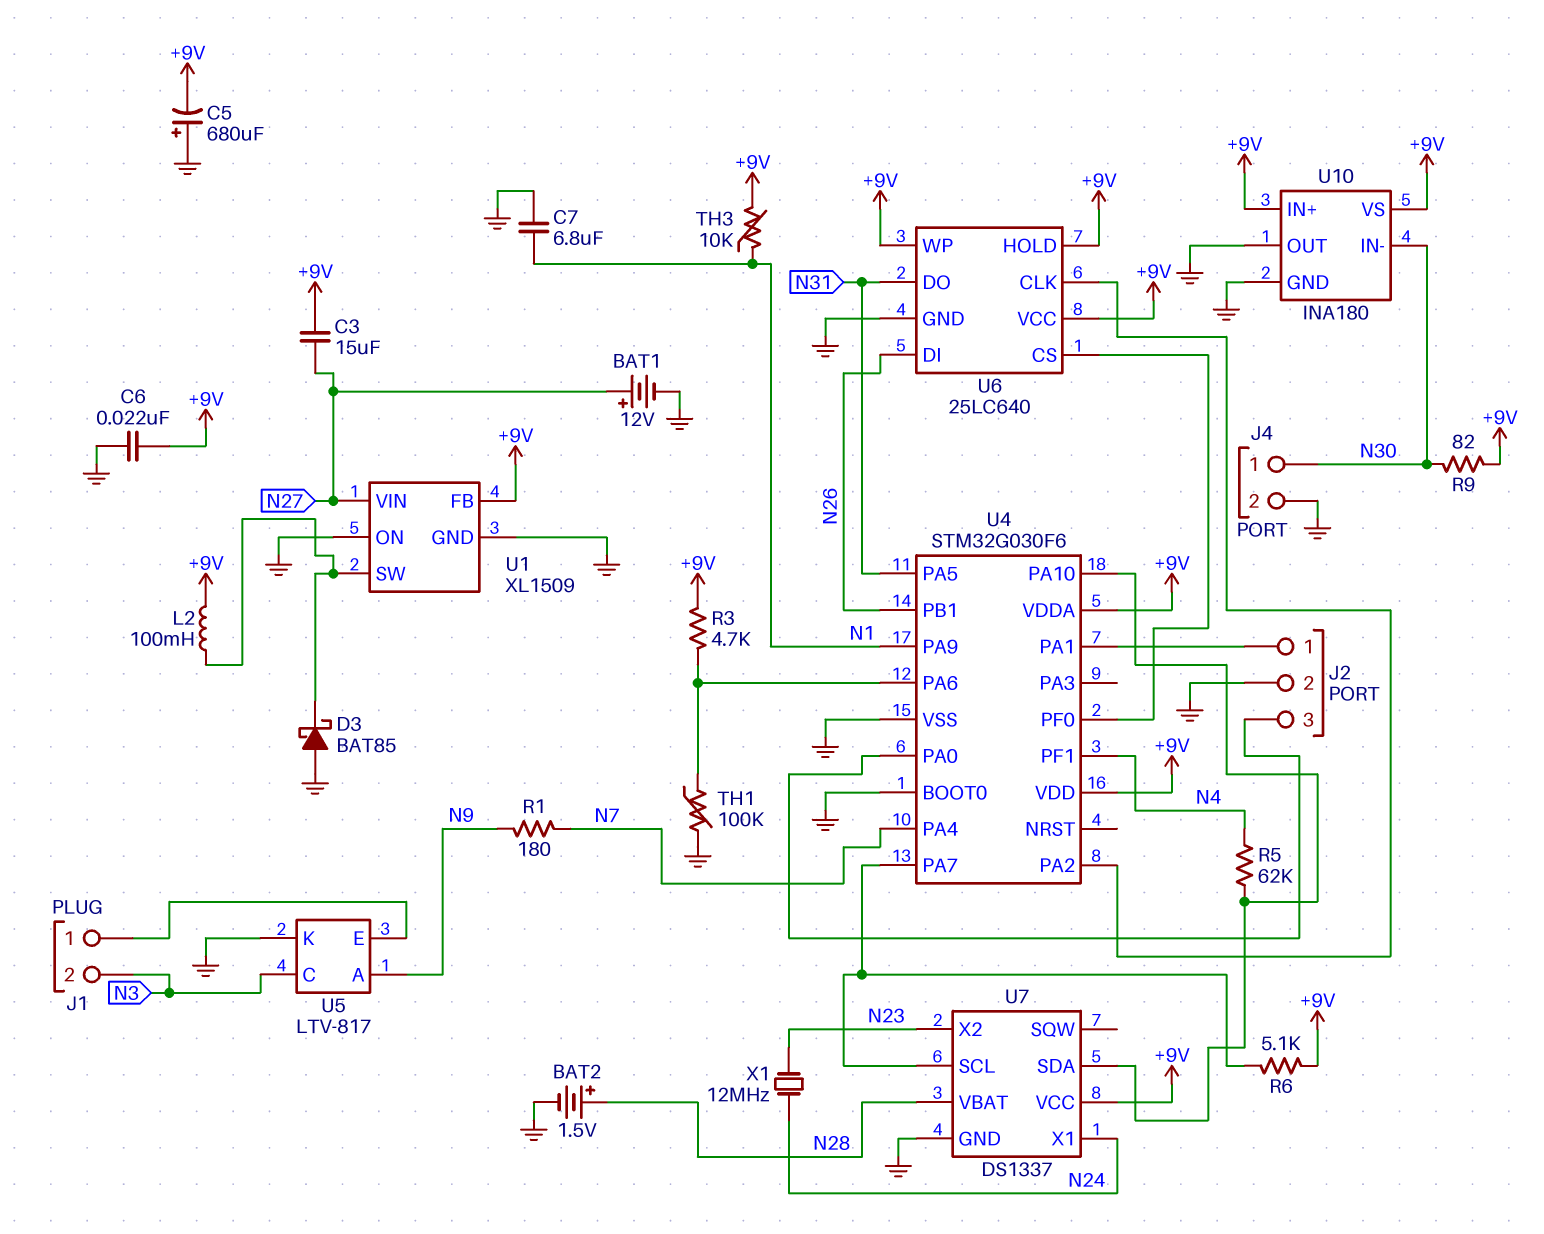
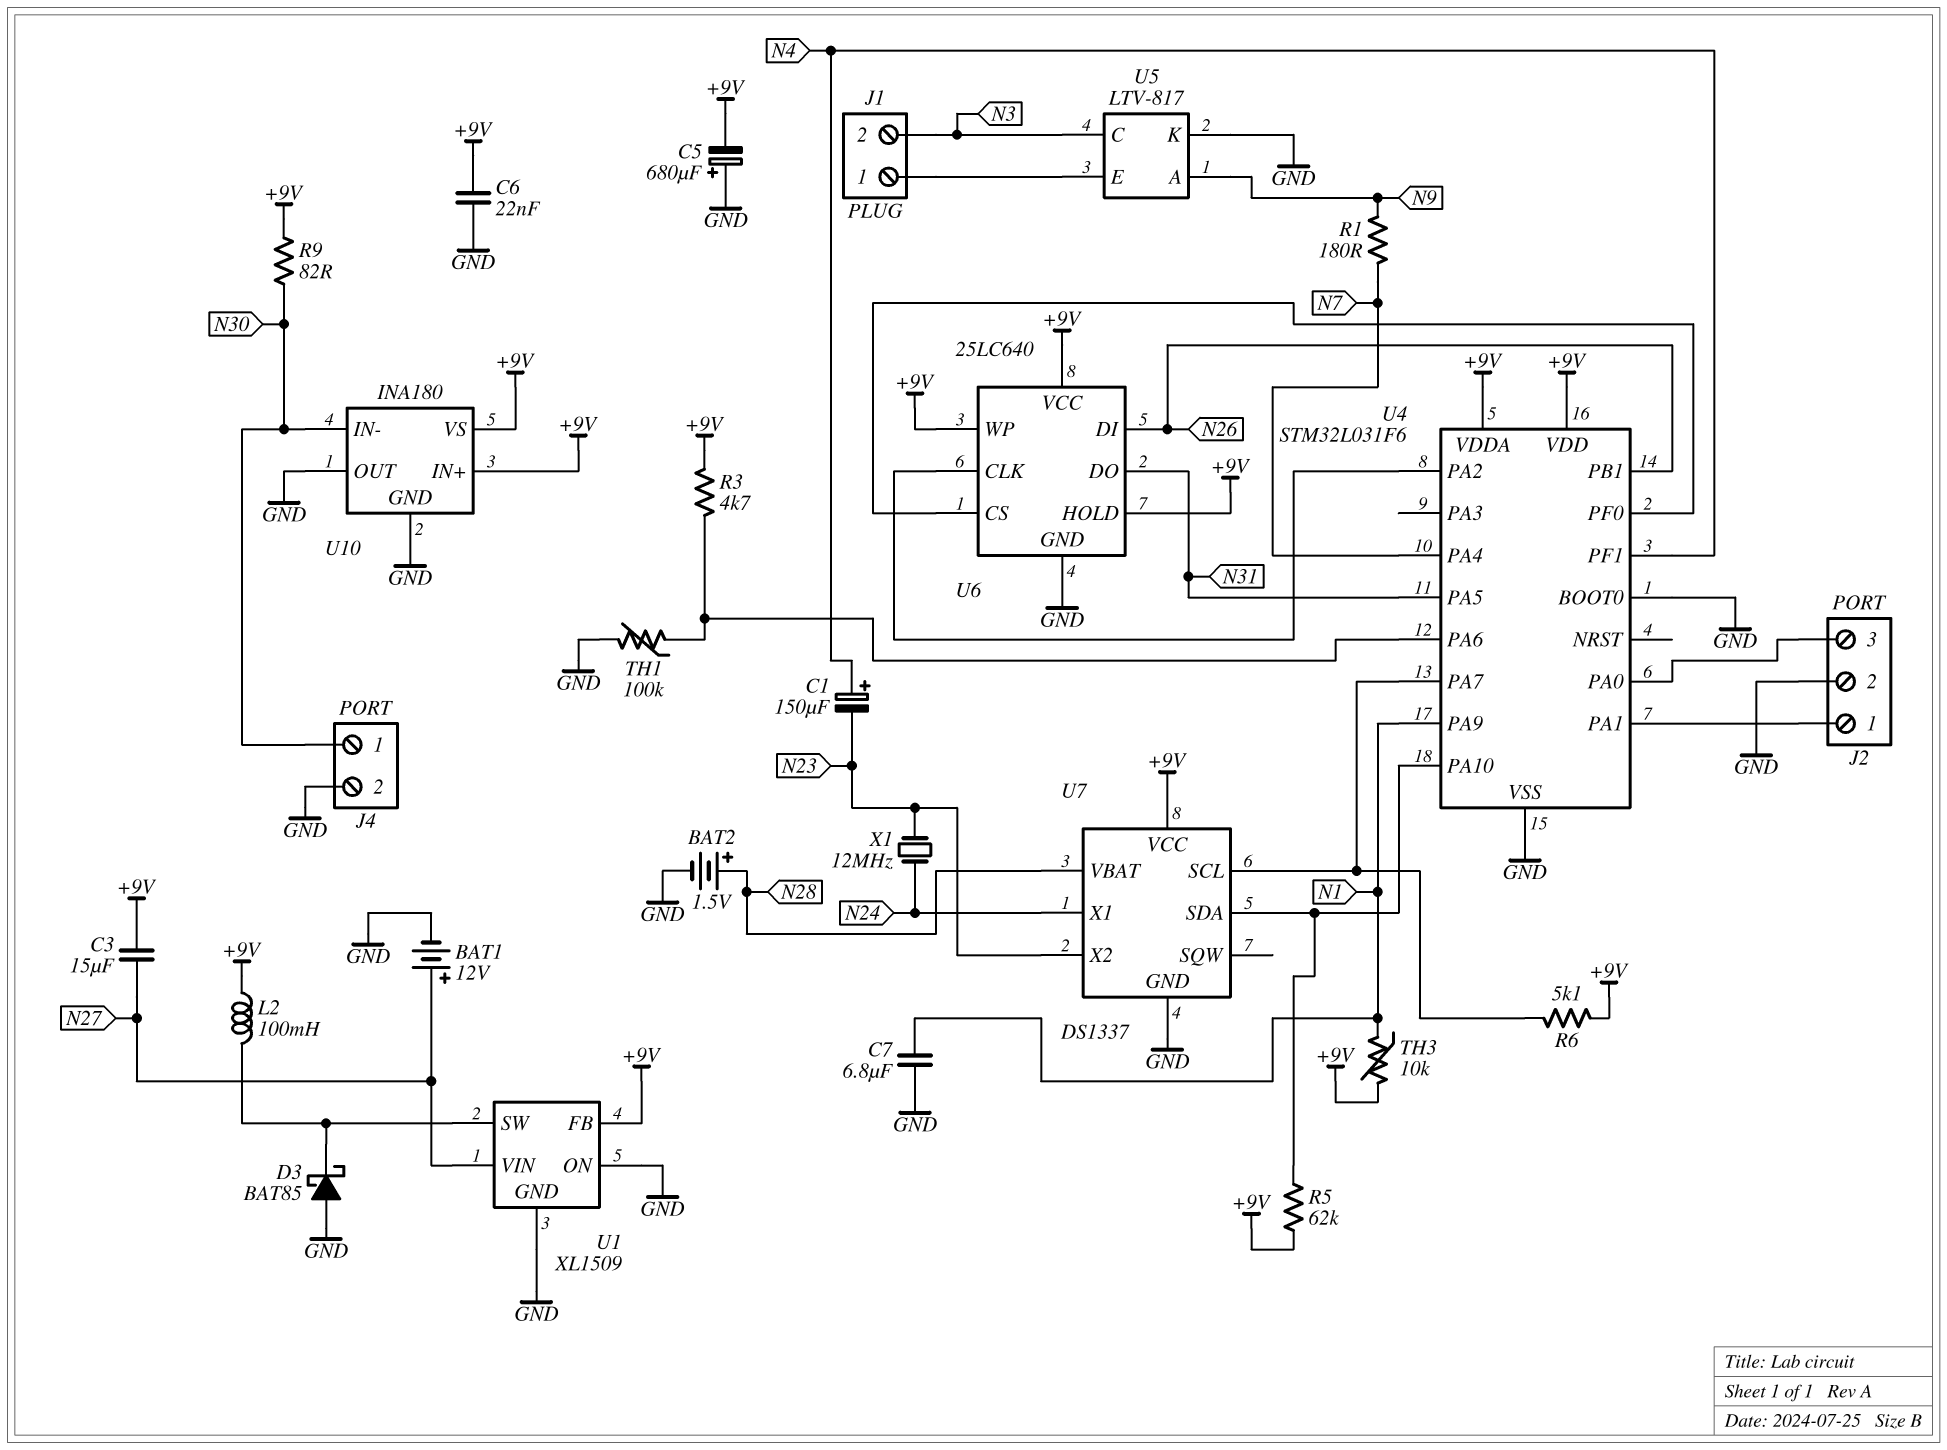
C1: none -> 150uF (plus N4, minus N23)
R5: 62k (N4, U4/PA10) -> 62k (+9V, U4/PA10)
U4: STM32G030F6 -> STM32L031F6

